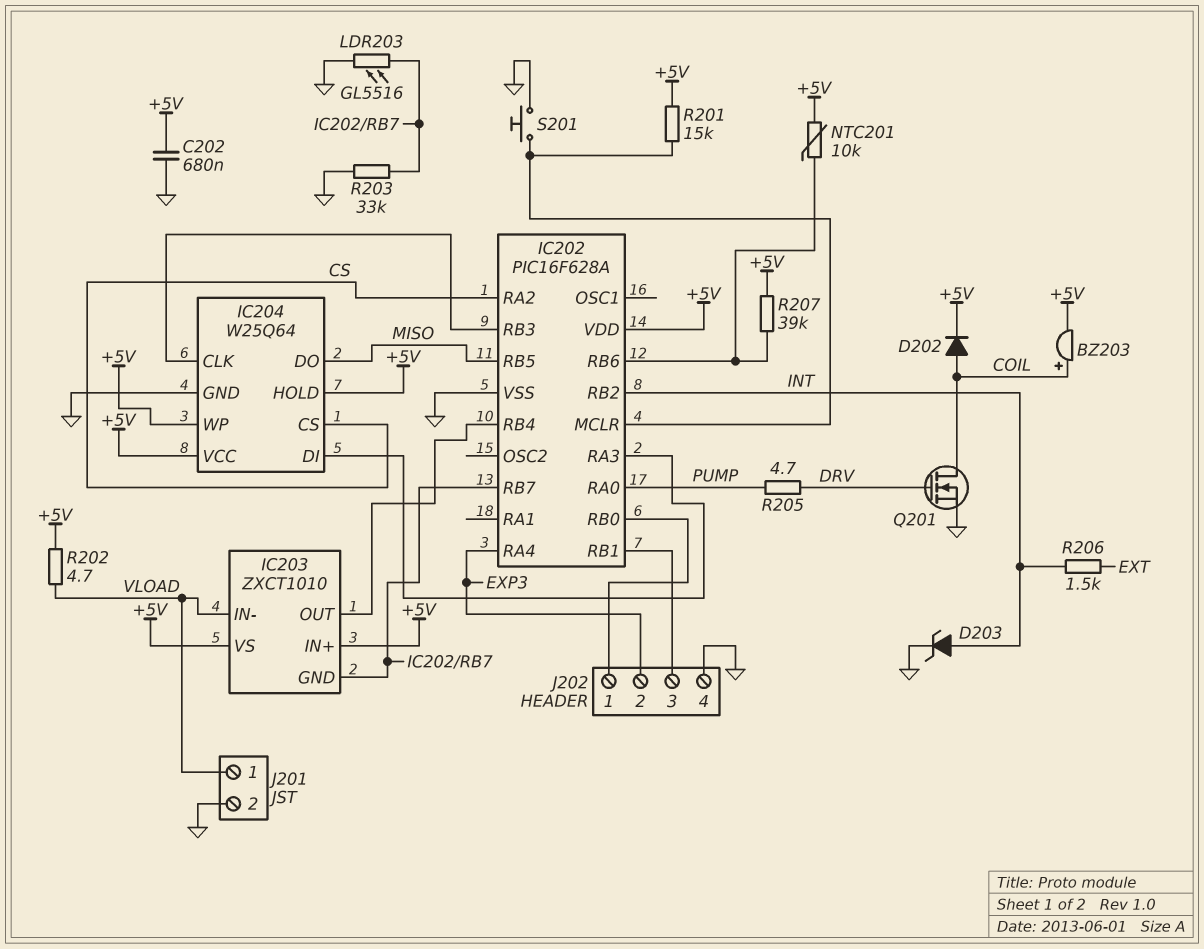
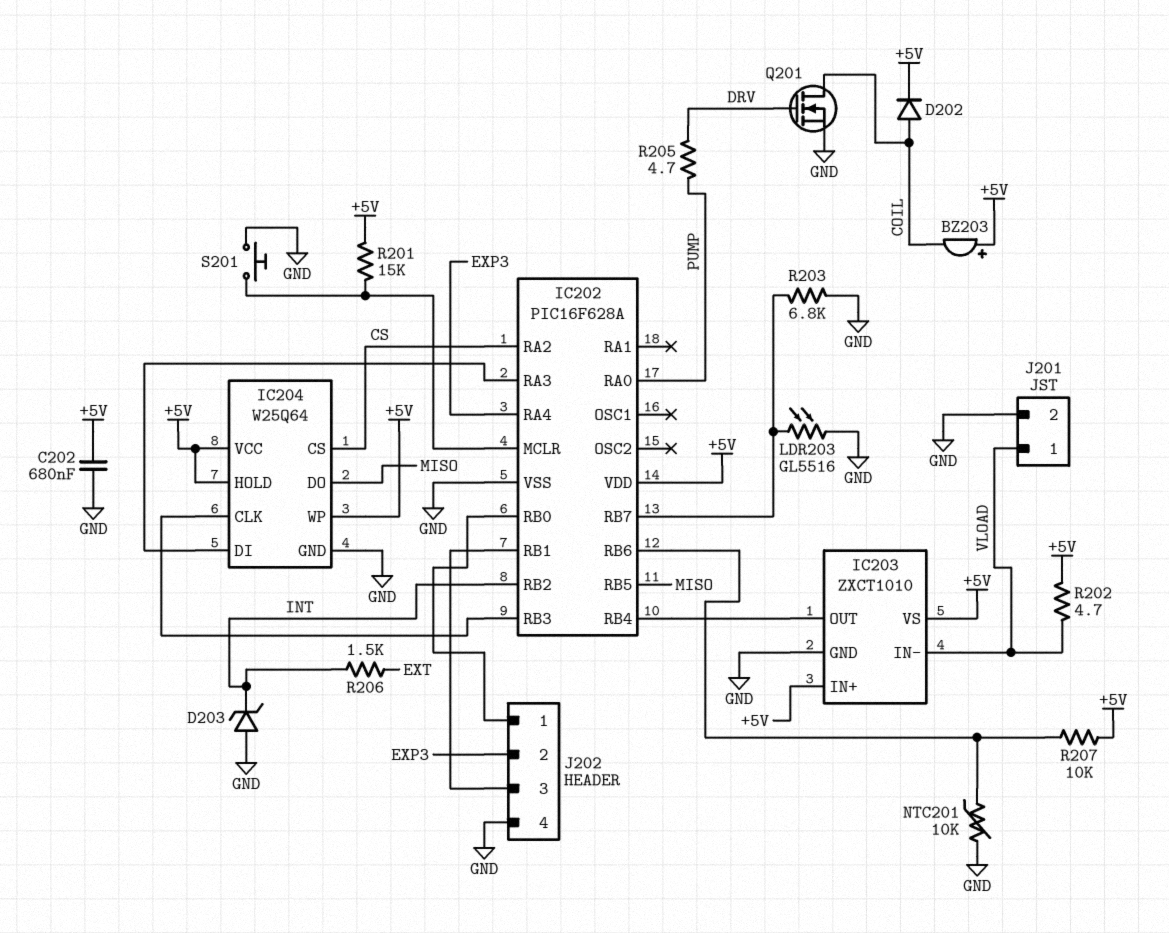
BZ203: buzzer (plus COIL, minus +5V) -> buzzer (plus +5V, minus COIL)
D203: zener (A INT, K GND) -> zener (A GND, K INT)
IC203 pin GND: IC202/RB7 -> GND
NTC201: 10k (+5V, IC202/RB6) -> 10k (GND, IC202/RB6)
R203: 33k (GND, IC202/RB7) -> 6.8k (GND, IC202/RB7)
R207: 39k (+5V, IC202/RB6) -> 10k (+5V, IC202/RB6)

